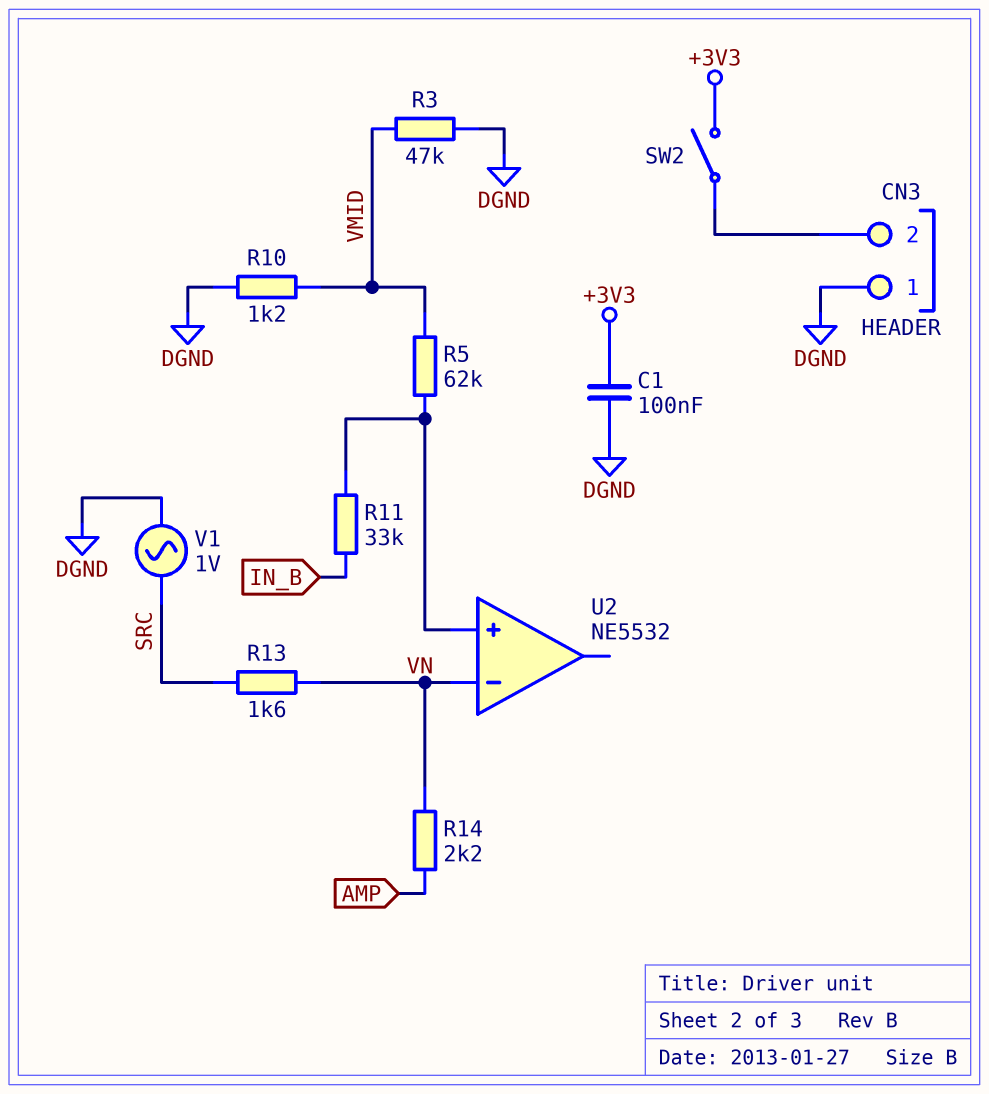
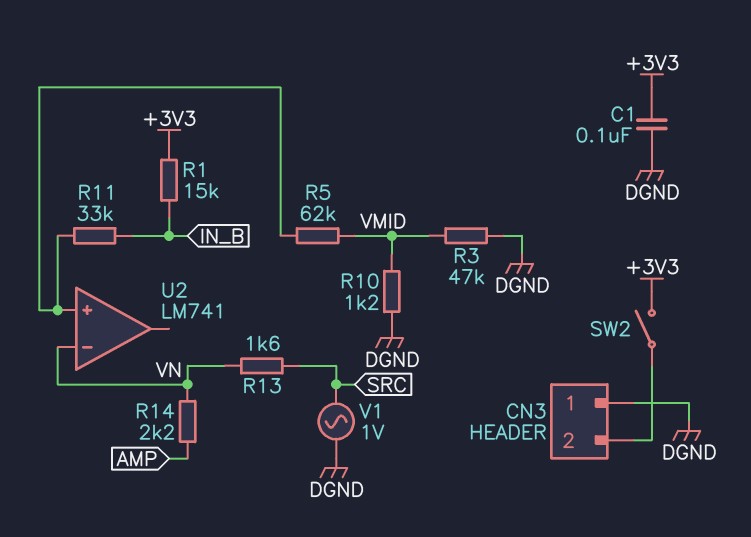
R1: none -> 15k (+3V3, IN_B)
U2: NE5532 -> LM741

